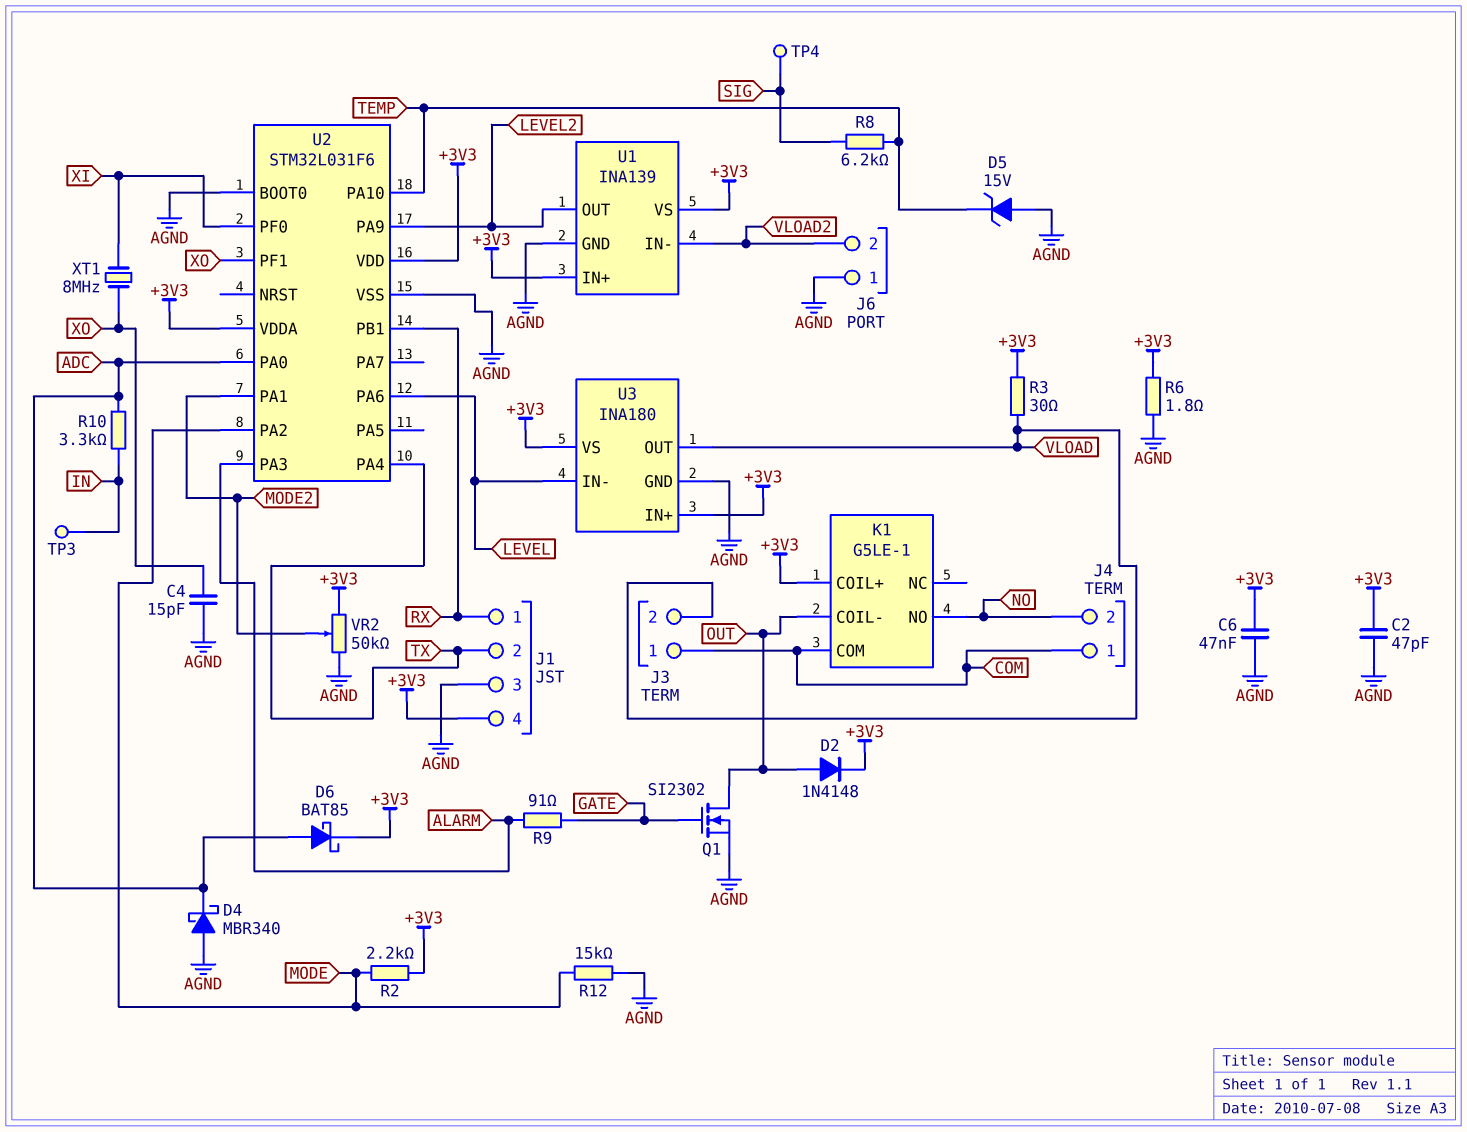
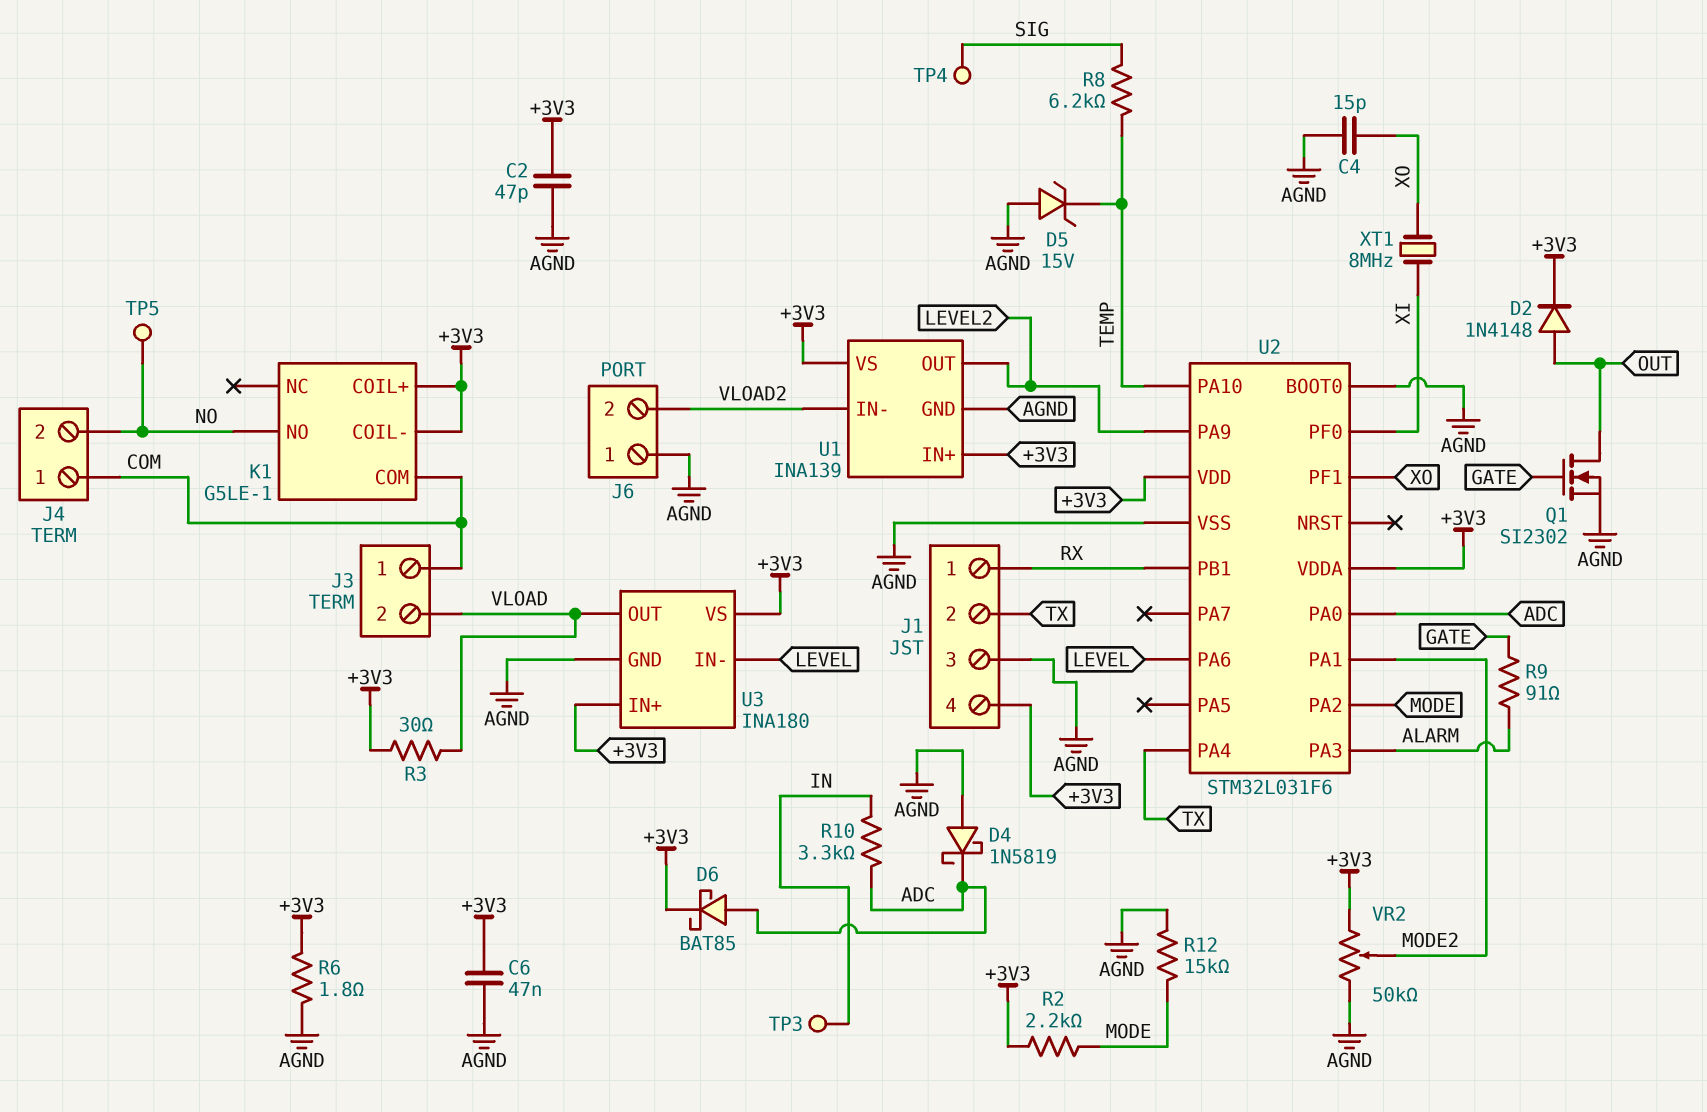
D4: schottky MBR340 (A AGND, K ADC) -> schottky 1N5819 (A AGND, K ADC)
K1 pin COIL-: OUT -> +3V3
TP5: none -> test point (NO)

